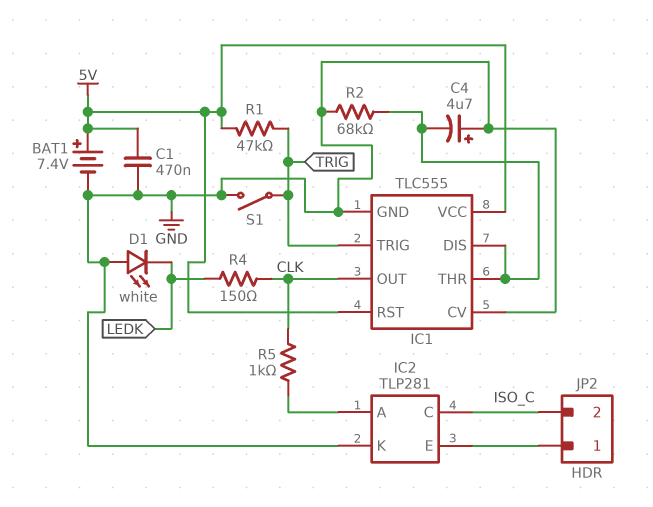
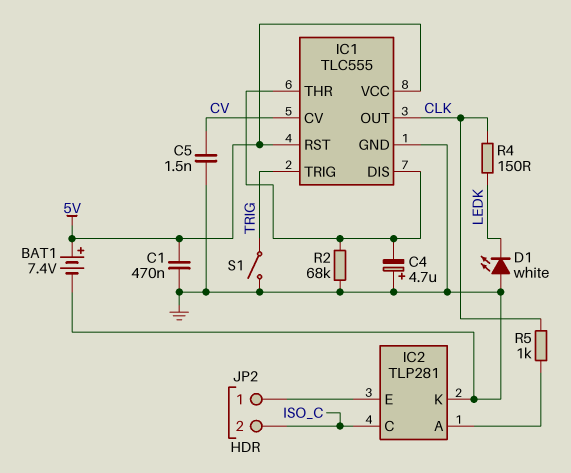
C5: none -> 1.5nF (CV, GND)
IC1 pin CV: GND -> CV
R1: 47k (5V, TRIG) -> none

